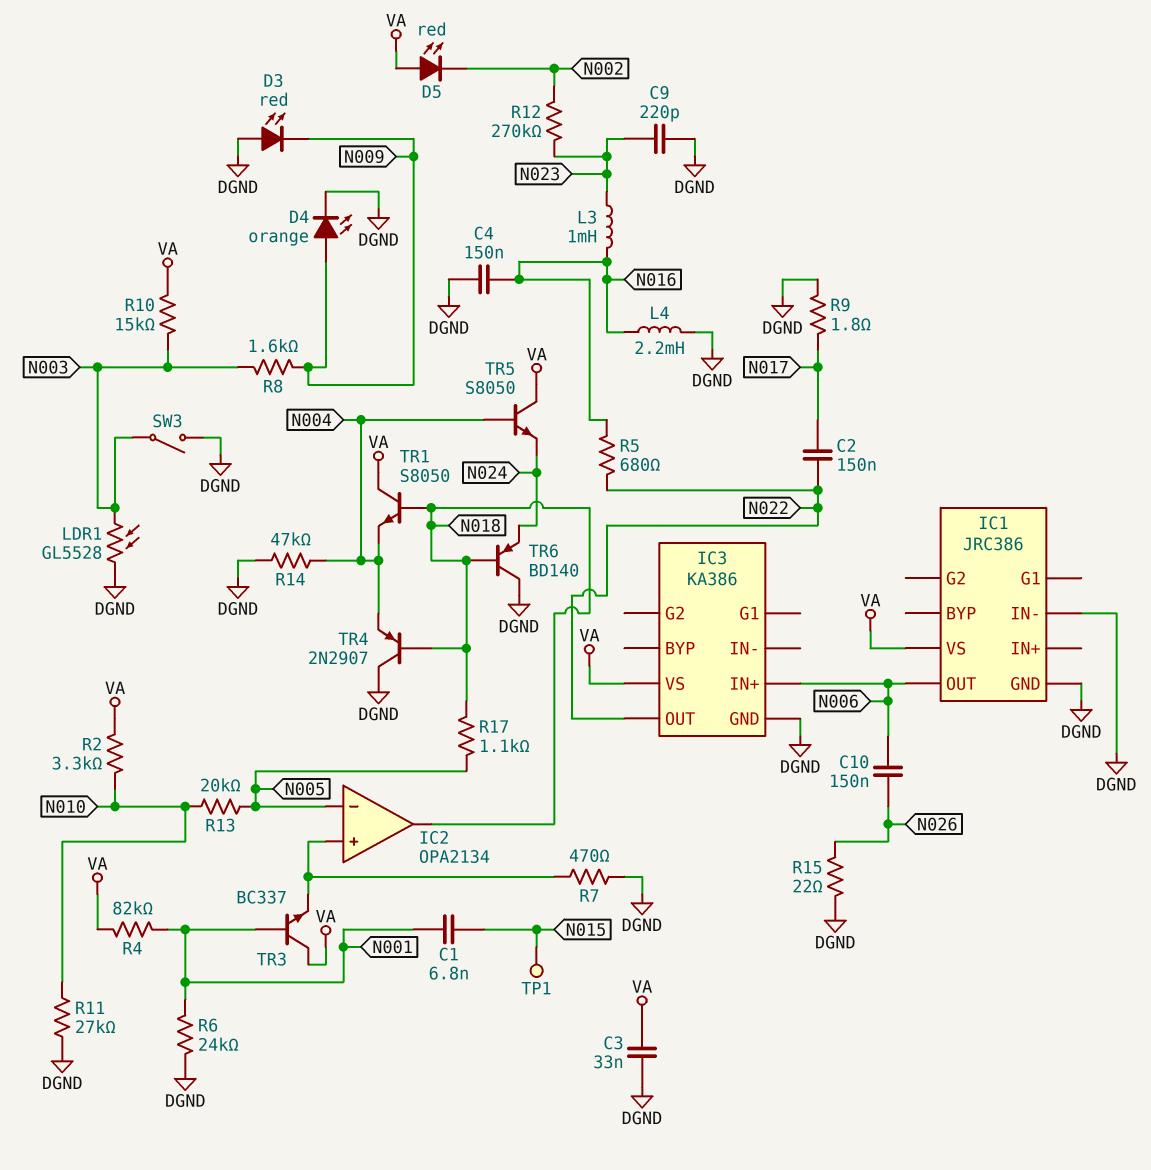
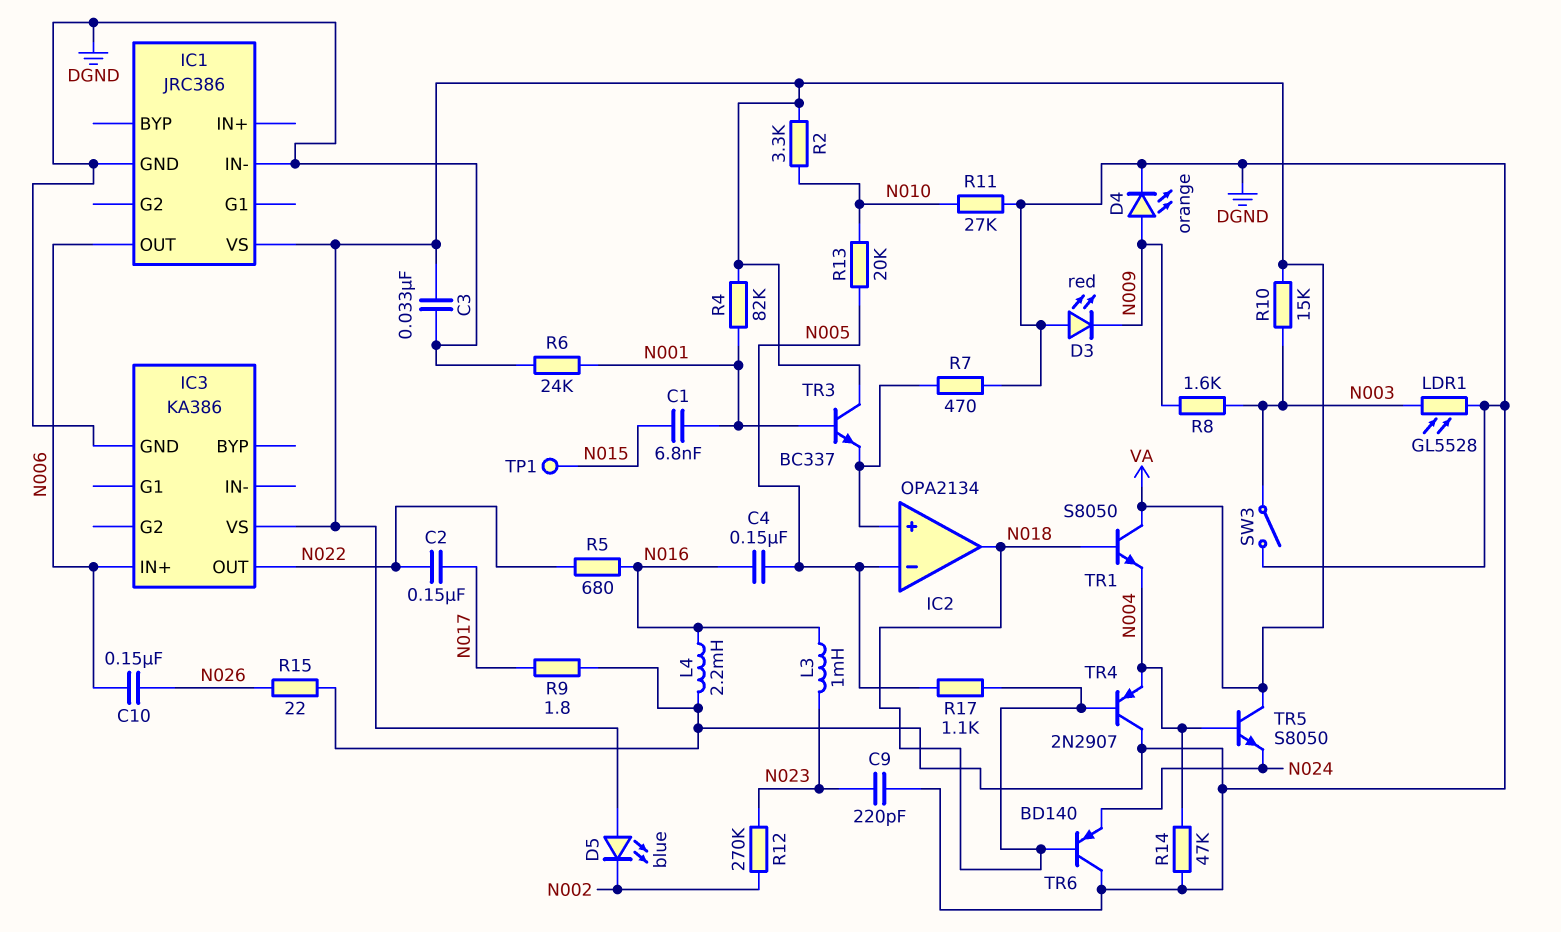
C4: 150nF (DGND, N016) -> 150nF (N005, N016)
D5: LED red (A VA, K N002) -> LED blue (A VA, K N002)

